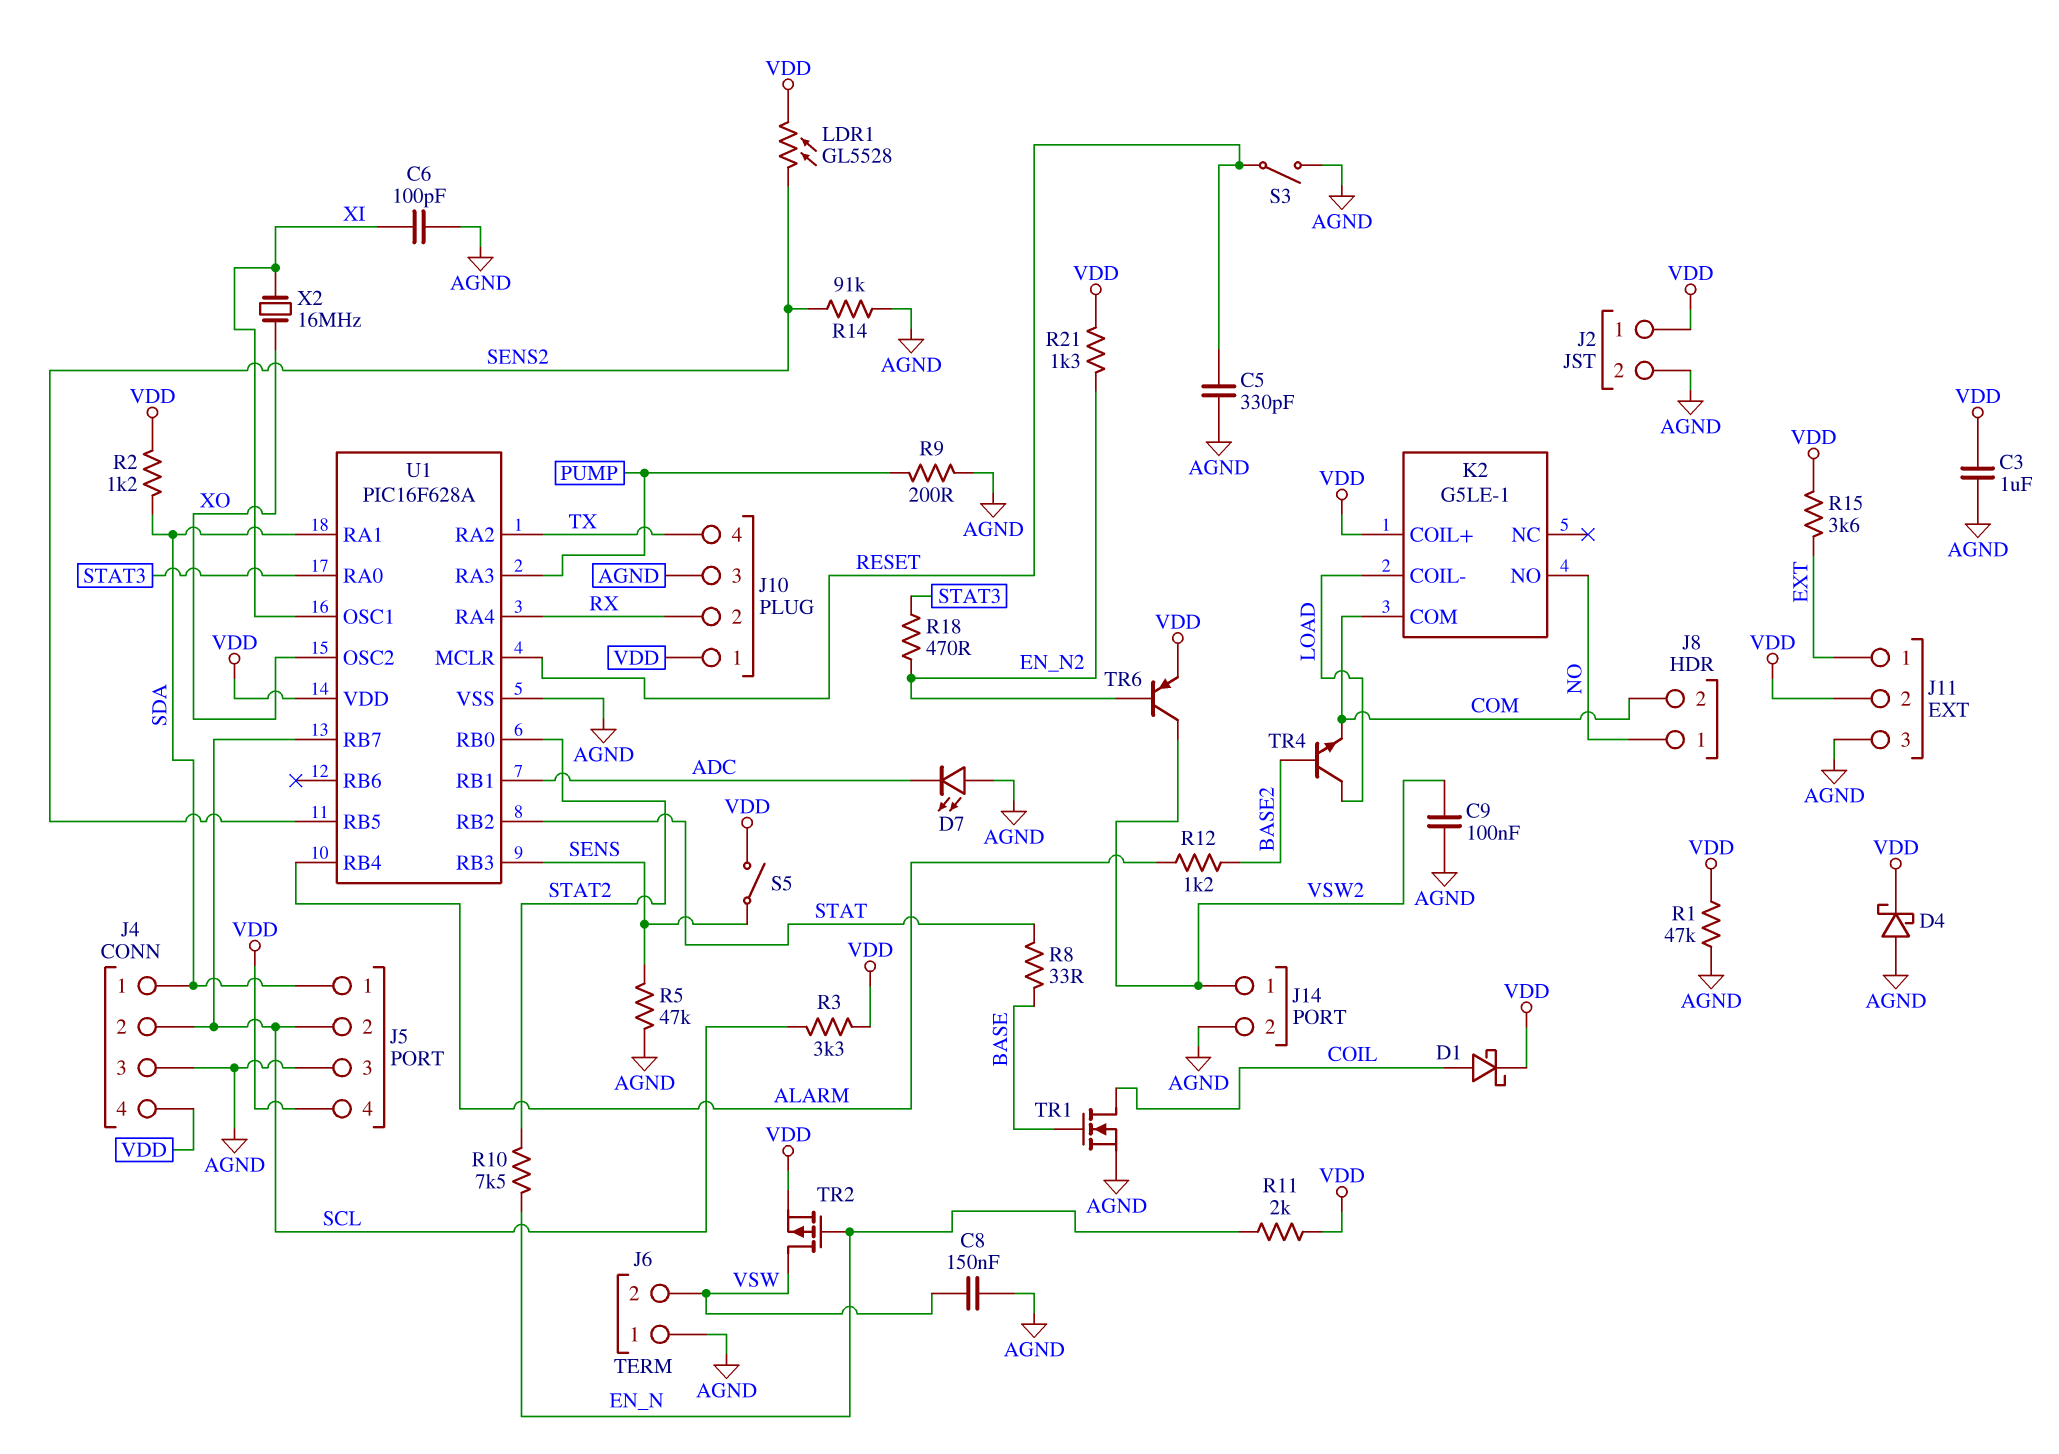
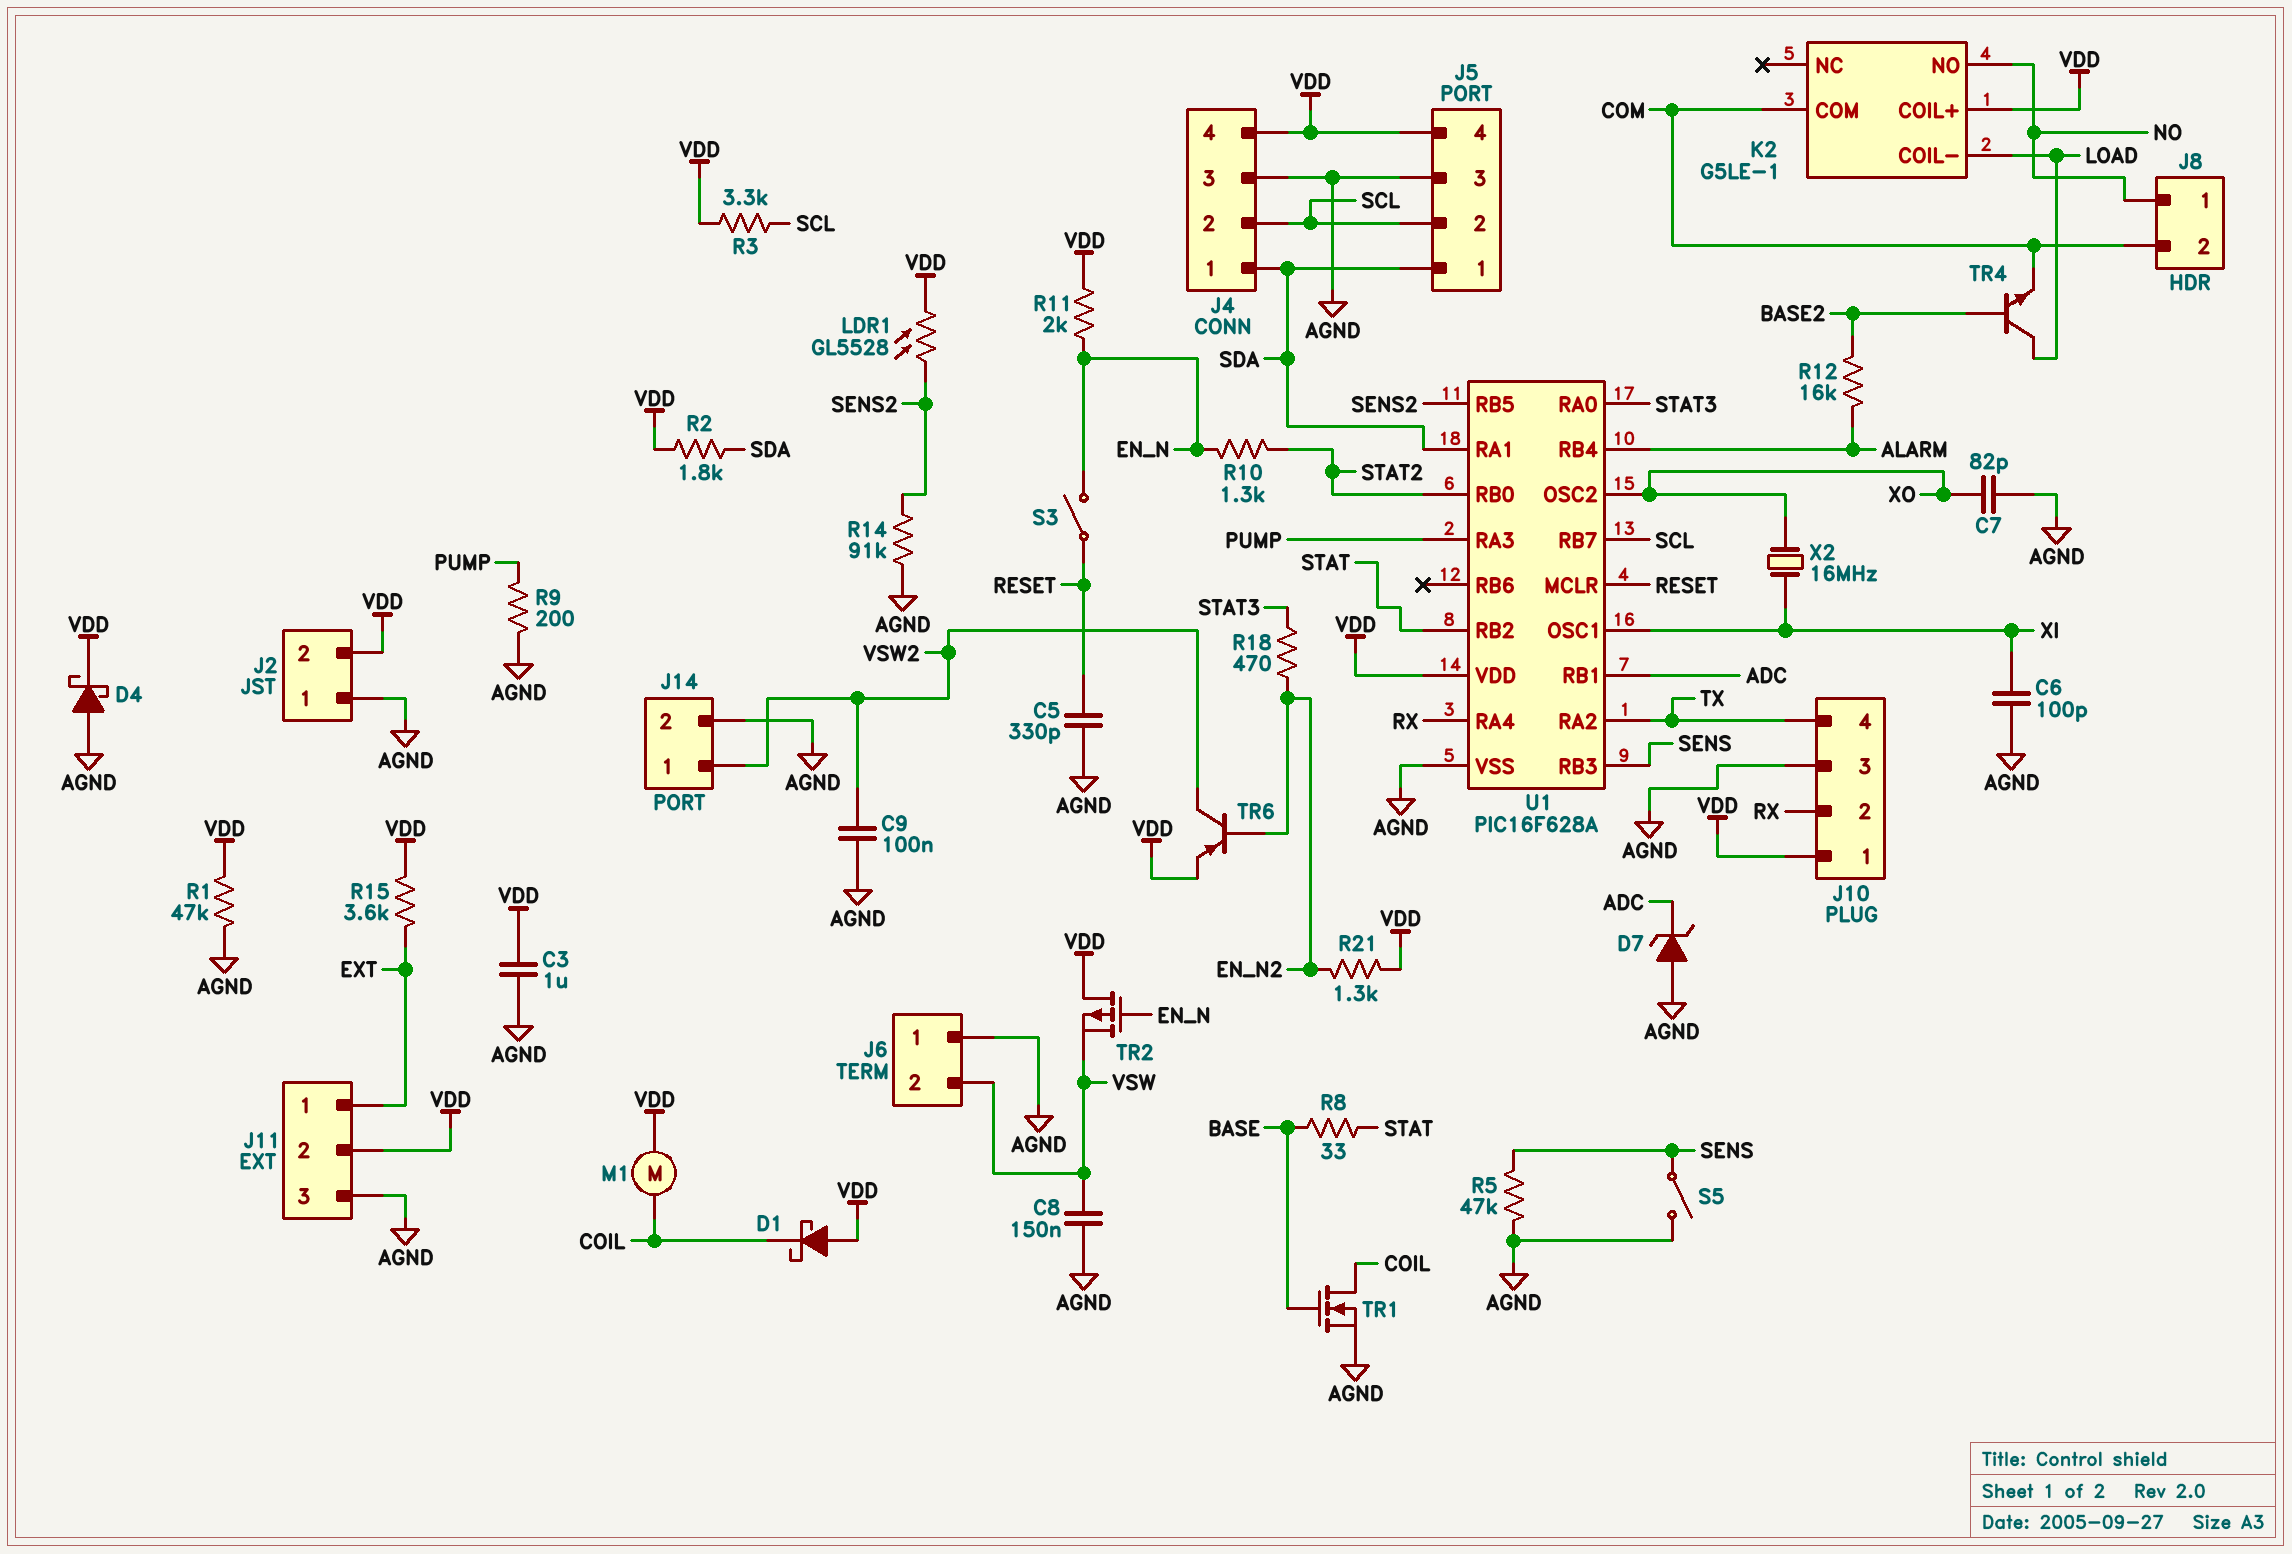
C7: none -> 82pF (AGND, XO)
D1: schottky (A COIL, K VDD) -> schottky (A VDD, K COIL)
D7: LED (A AGND, K ADC) -> zener (A AGND, K ADC)
J2 pin 1: VDD -> AGND
J2 pin 2: AGND -> VDD
M1: none -> motor (COIL, VDD)
R2: 1.2k (SDA, VDD) -> 1.8k (SDA, VDD)
R10: 7.5k (EN_N, STAT2) -> 1.3k (EN_N, STAT2)
R12: 1.2k (ALARM, BASE2) -> 16k (ALARM, BASE2)
S3: switch (AGND, RESET) -> switch (EN_N, RESET)
S5: switch (SENS, VDD) -> switch (AGND, SENS)
TR2: PMOS (G EN_N, D VSW, S VDD) -> PMOS (G EN_N, D VDD, S VSW)

